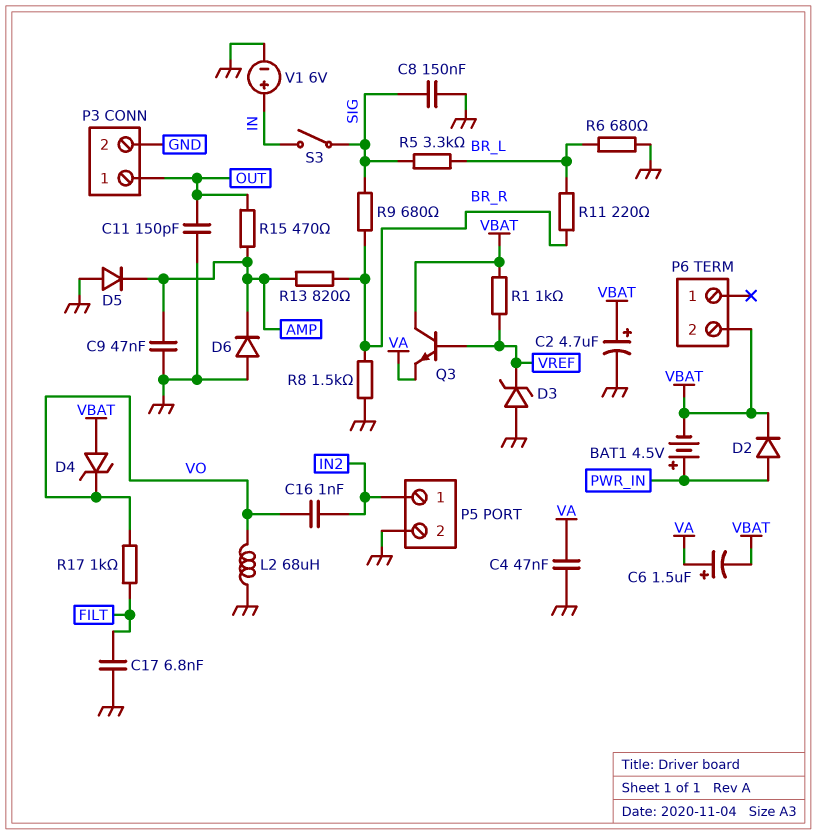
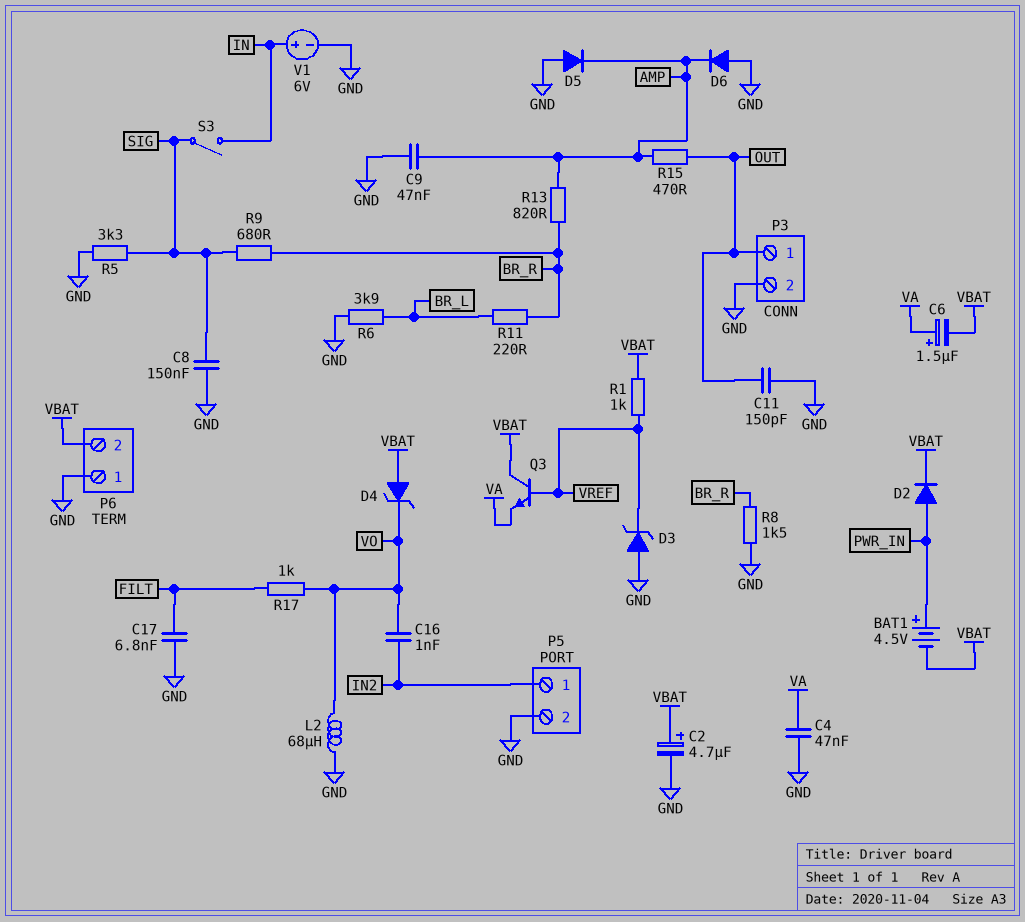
P6 pin 1: none -> GND
R5: 3.3k (BR_L, SIG) -> 3.3k (GND, SIG)
R6: 680 (BR_L, GND) -> 3.9k (BR_L, GND)

